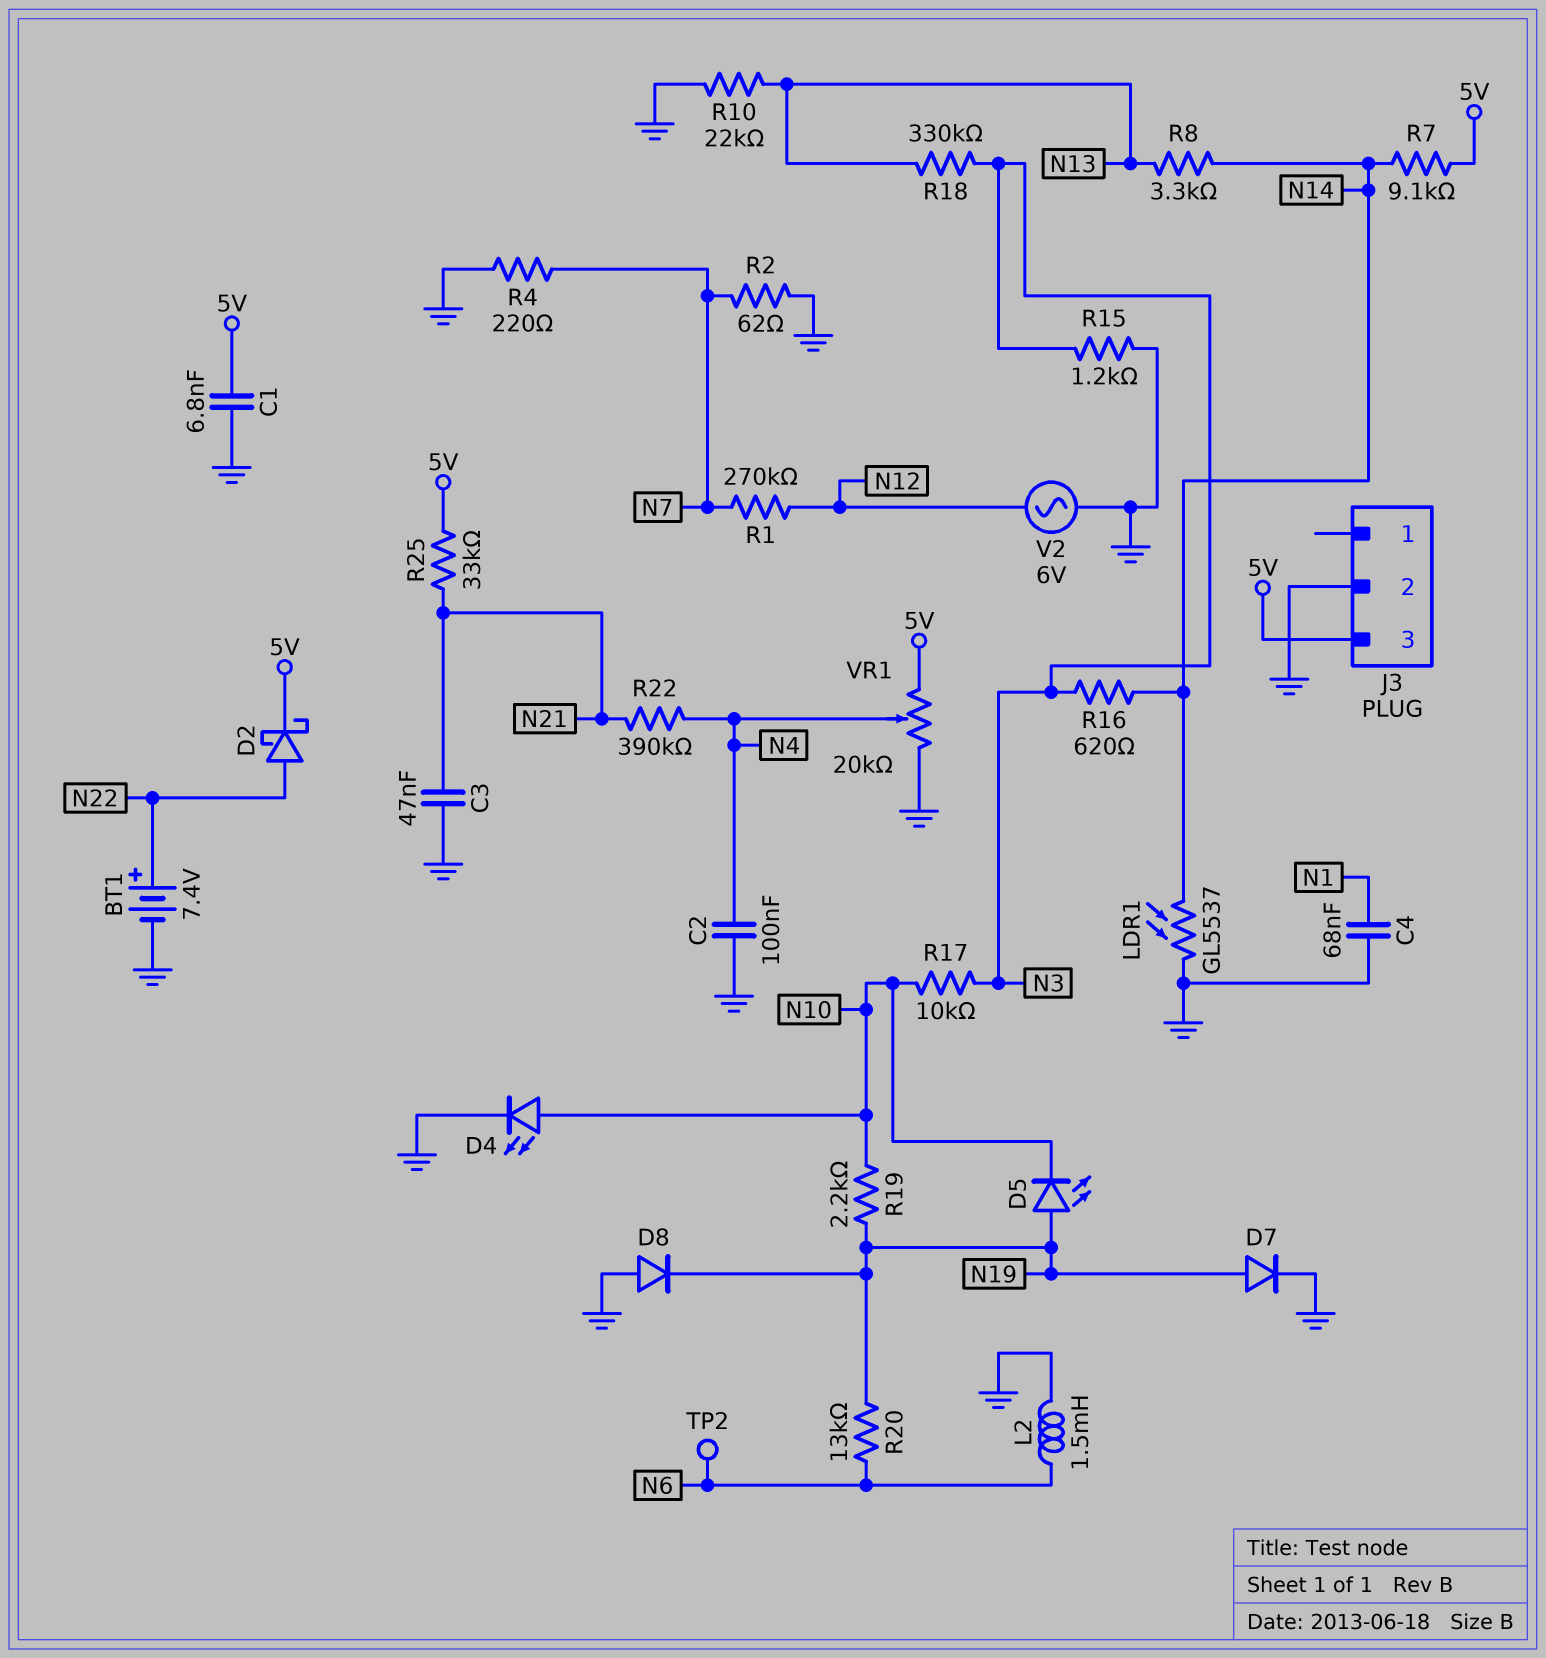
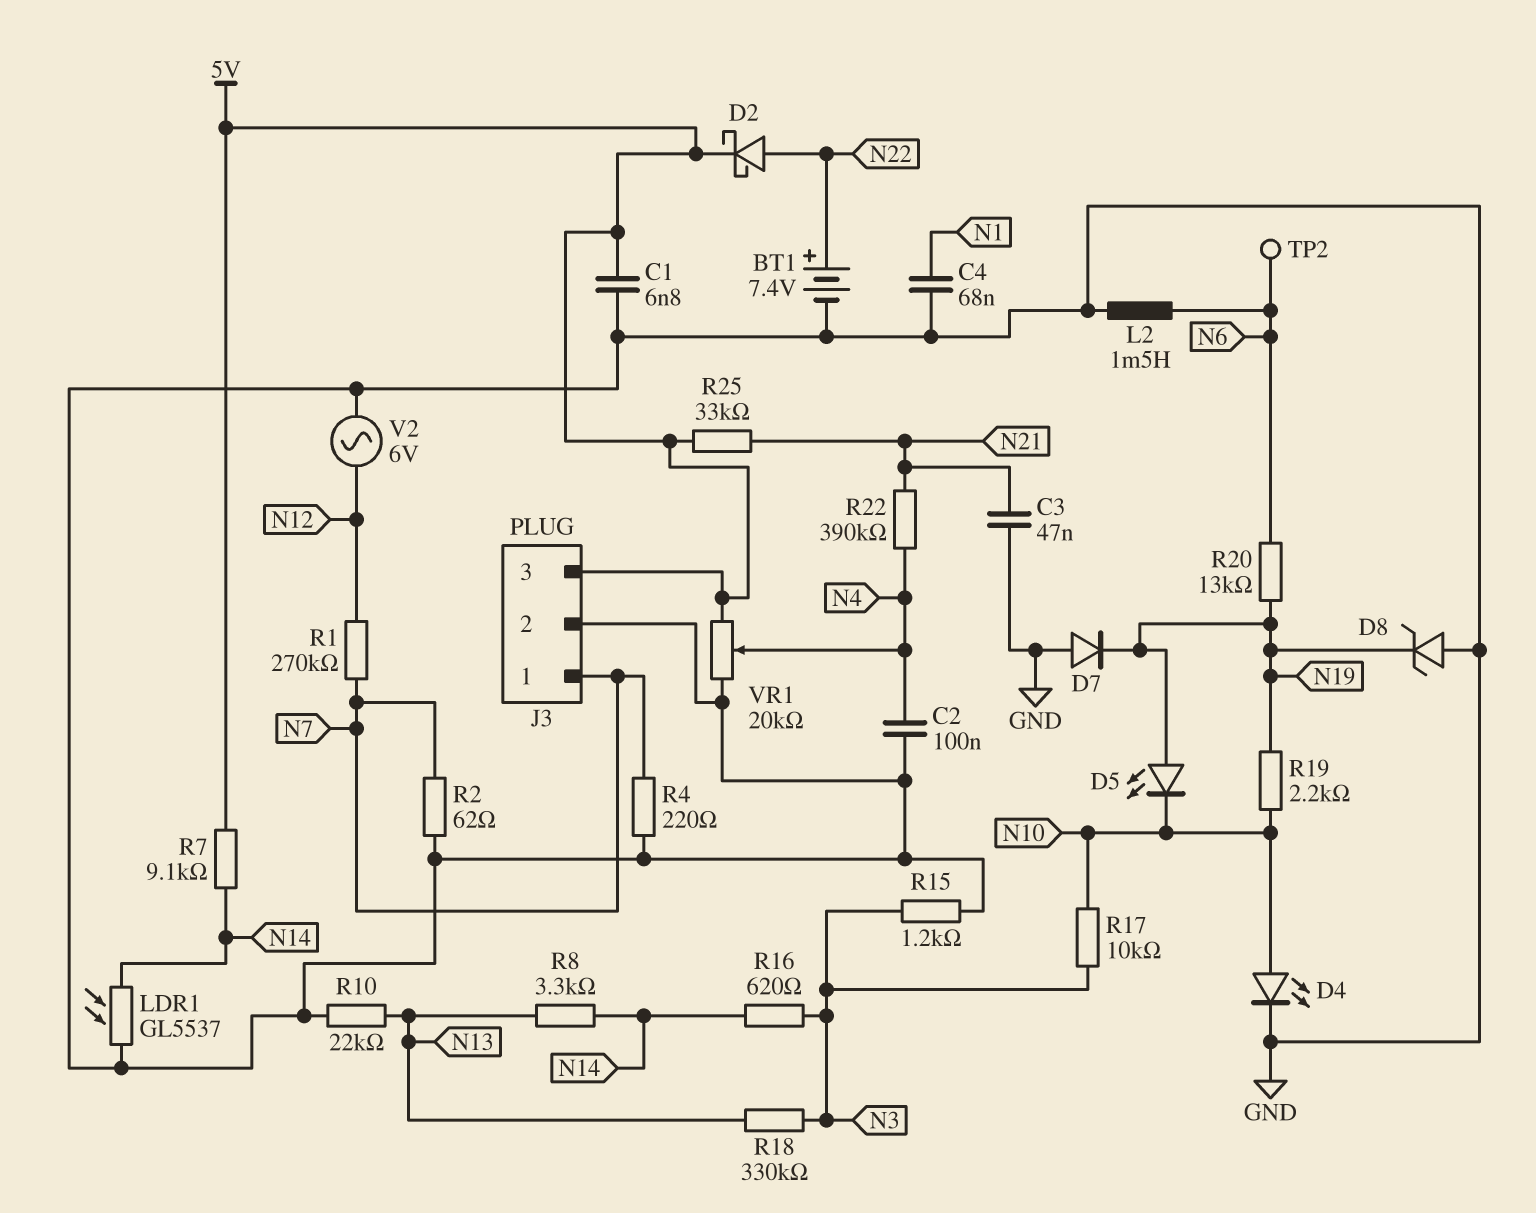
D7: diode (A N19, K GND) -> diode (A GND, K N19)
D8: diode (A GND, K N19) -> zener (A GND, K N19)
J3 pin 1: none -> N7

